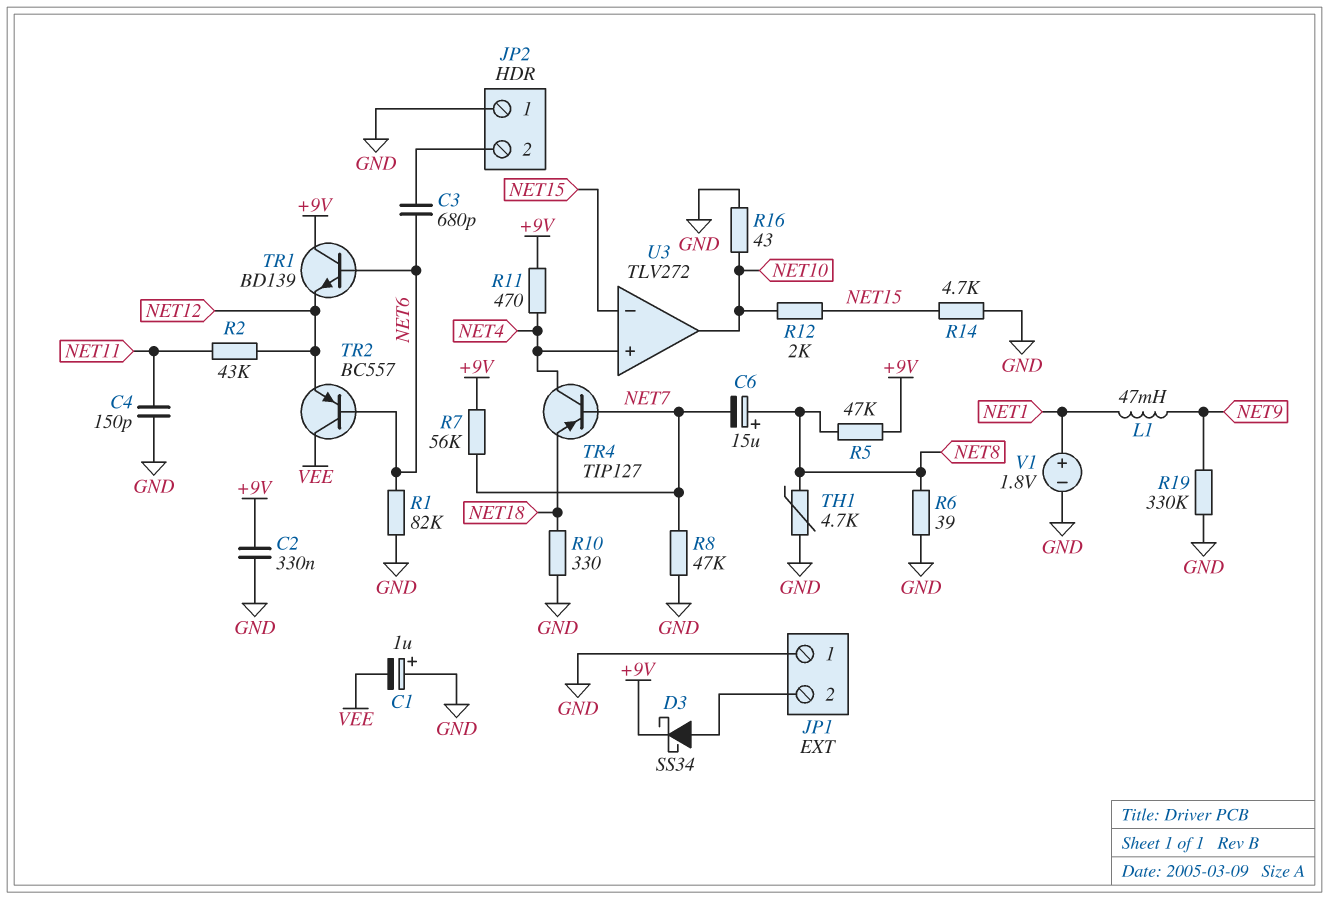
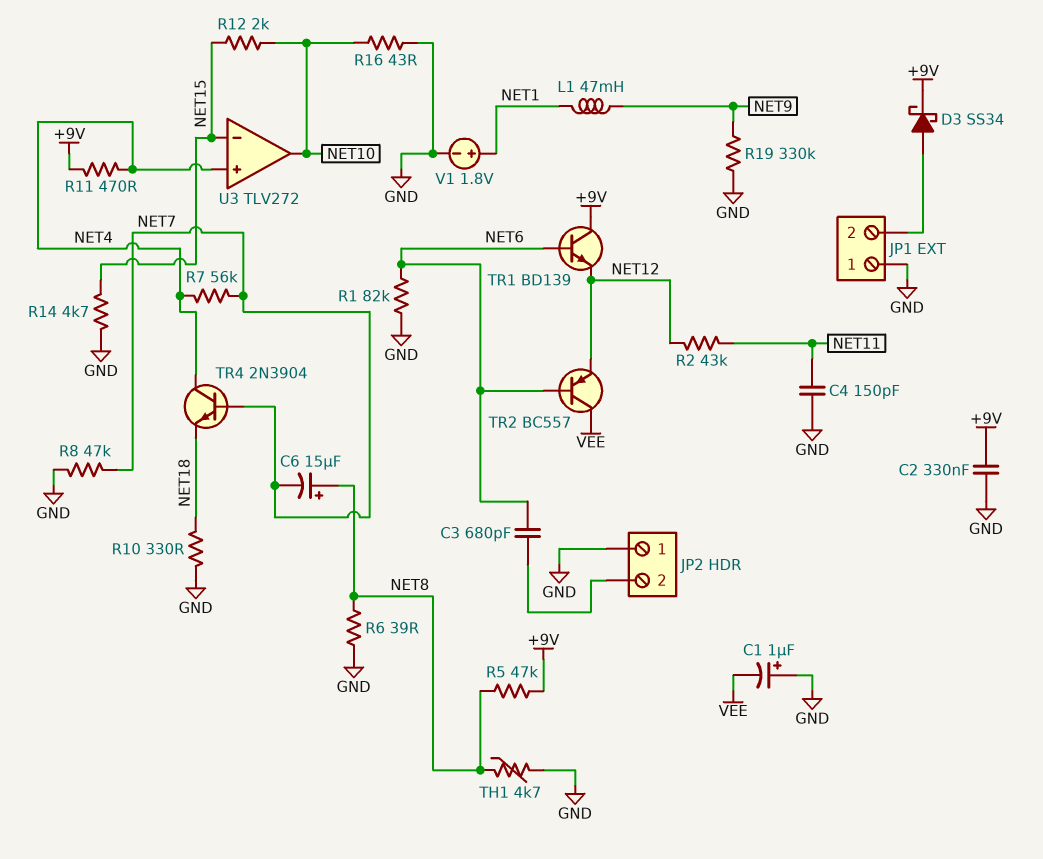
R7: 56k (+9V, NET7) -> 56k (NET4, NET7)
TR4: PNP TIP127 (B NET7, C NET4, E NET18) -> NPN 2N3904 (B NET7, C NET4, E NET18)

